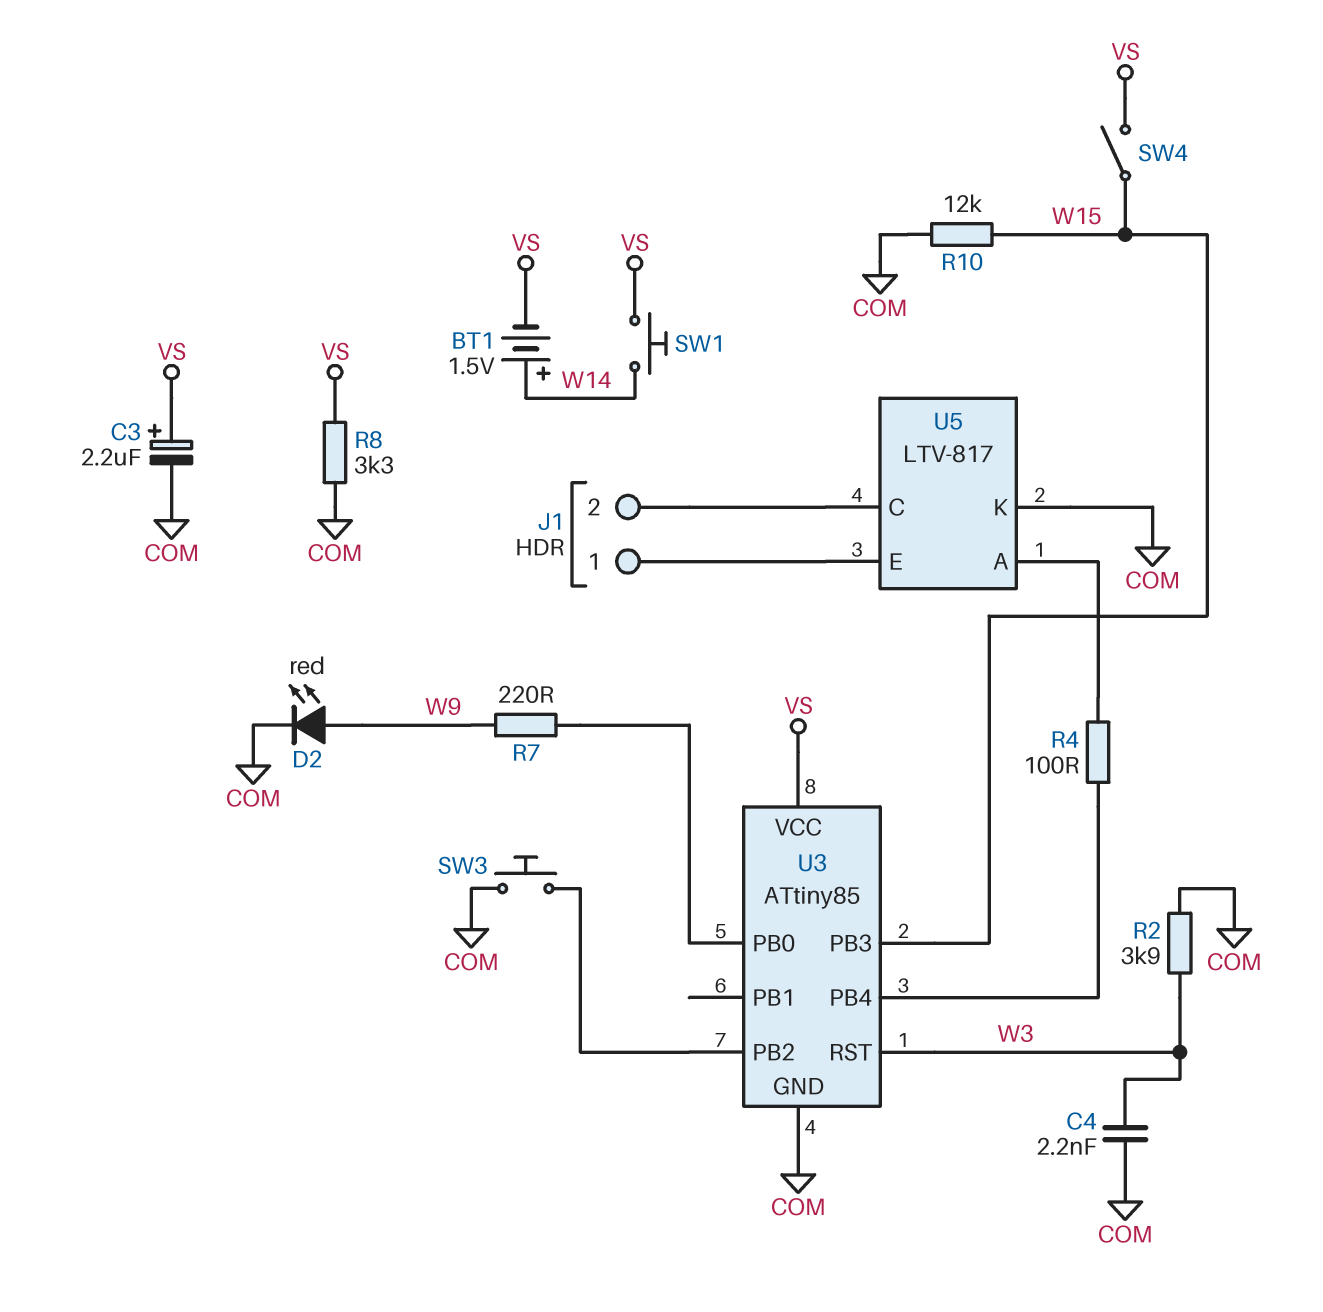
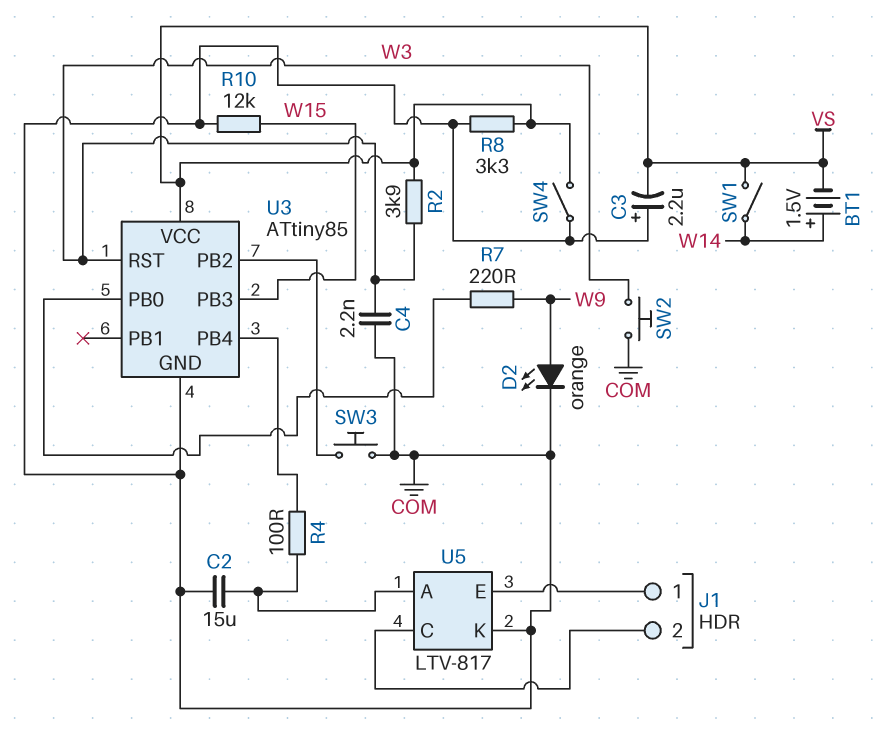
C2: none -> 15uF (COM, U5/A)
C3: 2.2uF (plus VS, minus COM) -> 2.2uF (plus COM, minus VS)
D2: LED red (A W9, K COM) -> LED orange (A W9, K COM)
R2: 3.9k (COM, W3) -> 3.9k (VS, W3)
SW1: button (VS, W14) -> switch (VS, W14)
SW2: none -> button (COM, W3)
SW4: switch (VS, W15) -> switch (COM, VS)

